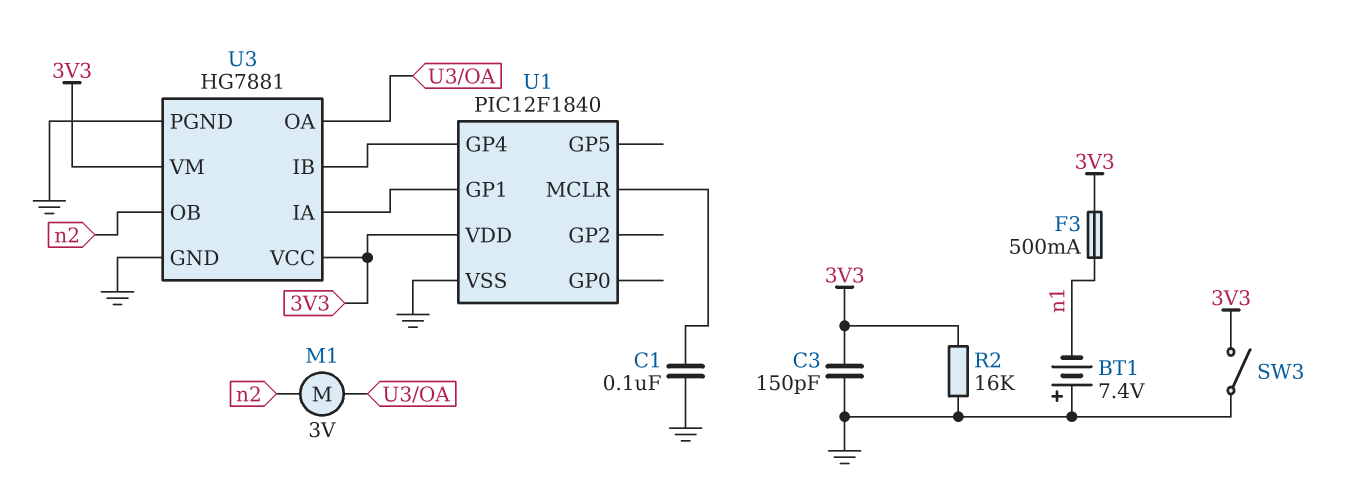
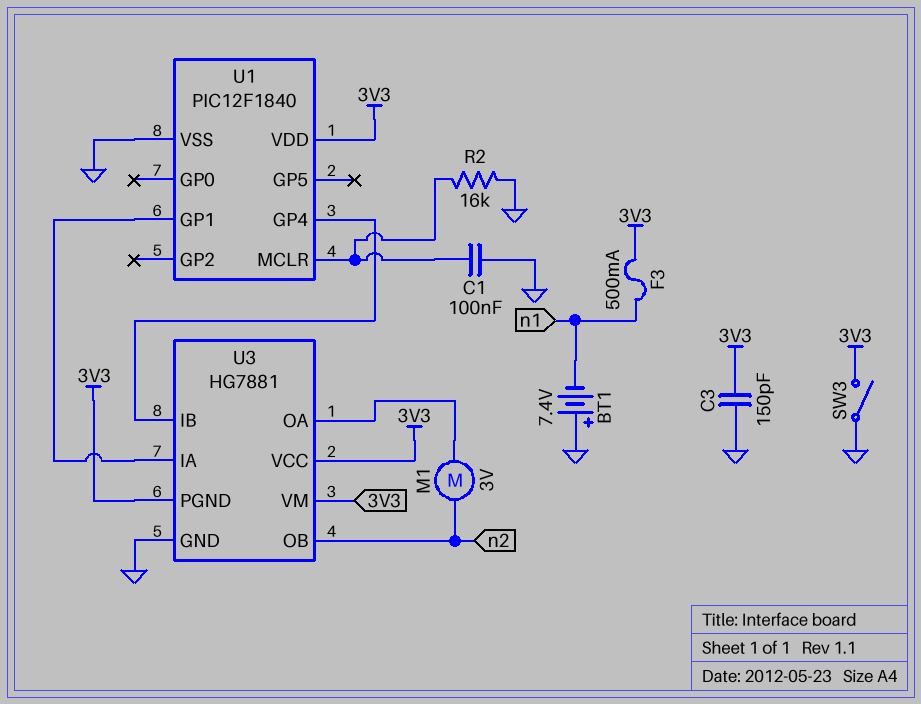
R2: 16k (3V3, GND) -> 16k (GND, U1/MCLR)
U3 pin PGND: GND -> 3V3

